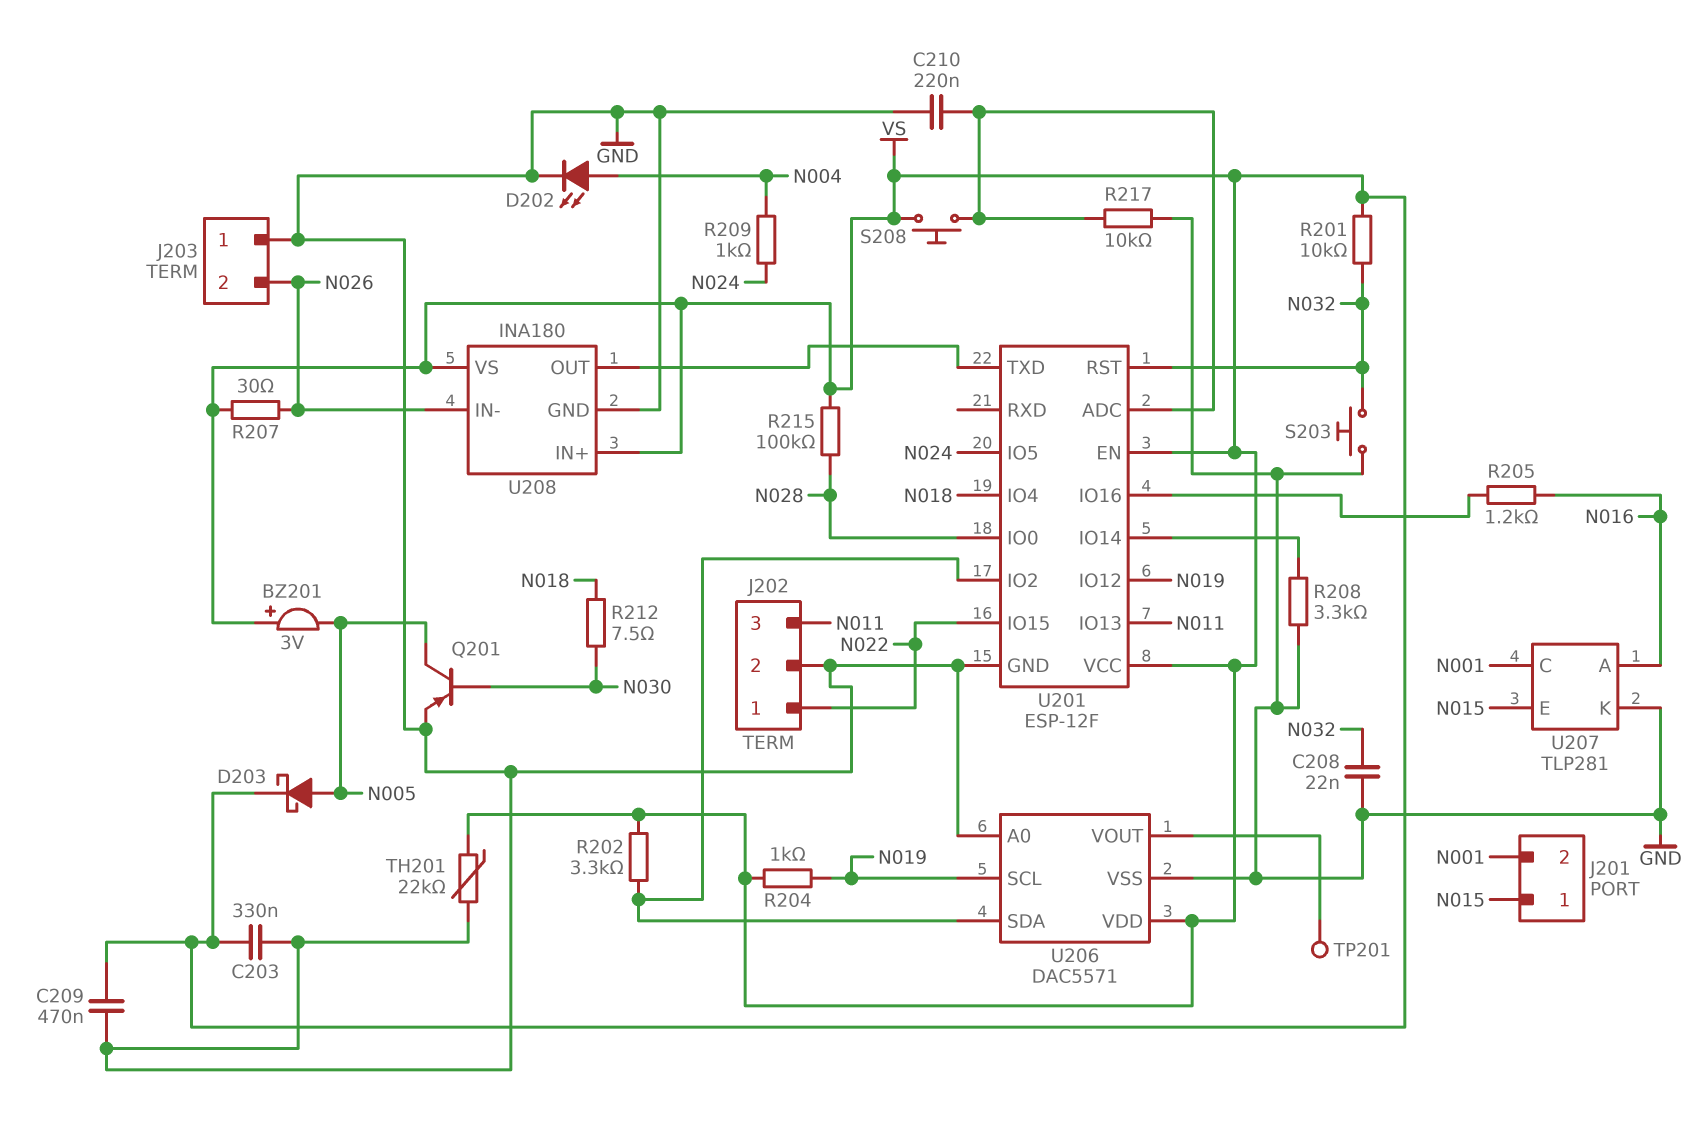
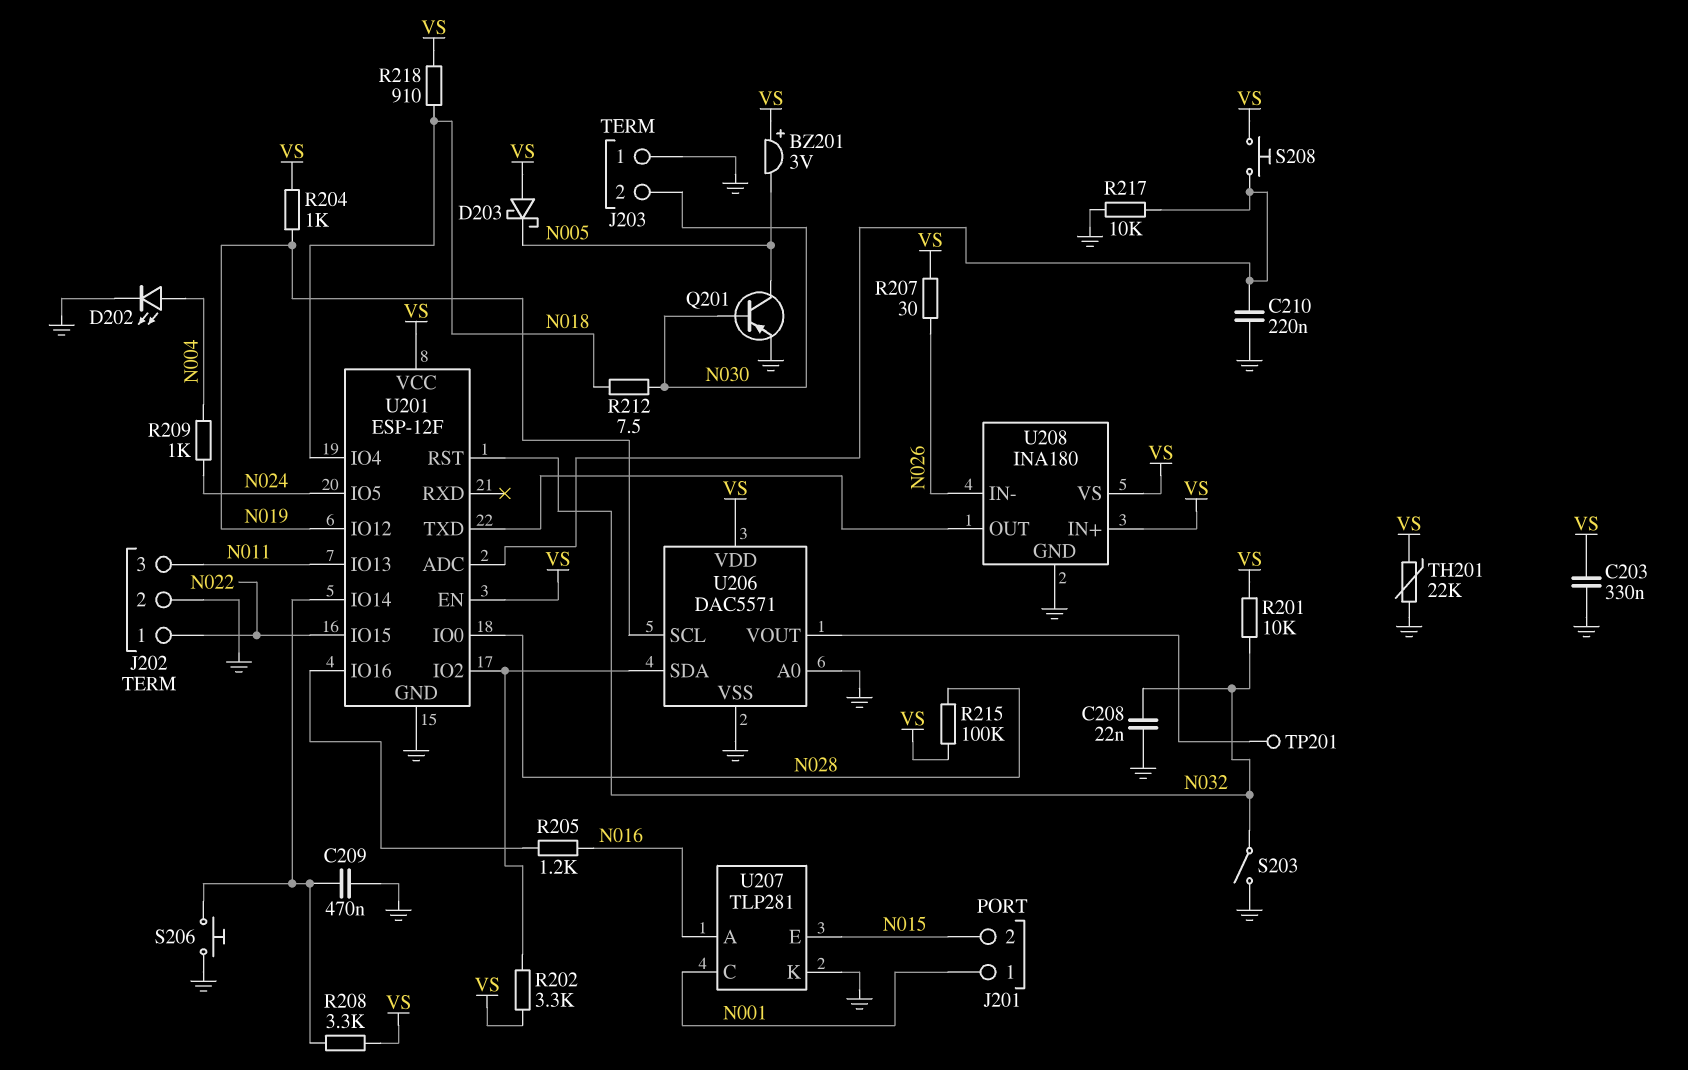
C209: 470nF (GND, VS) -> 470nF (GND, U201/IO14)
D203: schottky (A N005, K VS) -> schottky (A VS, K N005)
J201 pin 1: N015 -> N001
J201 pin 2: N001 -> N015
J203 pin 2: N026 -> N030
R208: 3.3k (GND, U201/IO14) -> 3.3k (U201/IO14, VS)
R218: none -> 910 (N018, VS)
S203: button (GND, N032) -> switch (GND, N032)
S206: none -> button (GND, U201/IO14)

